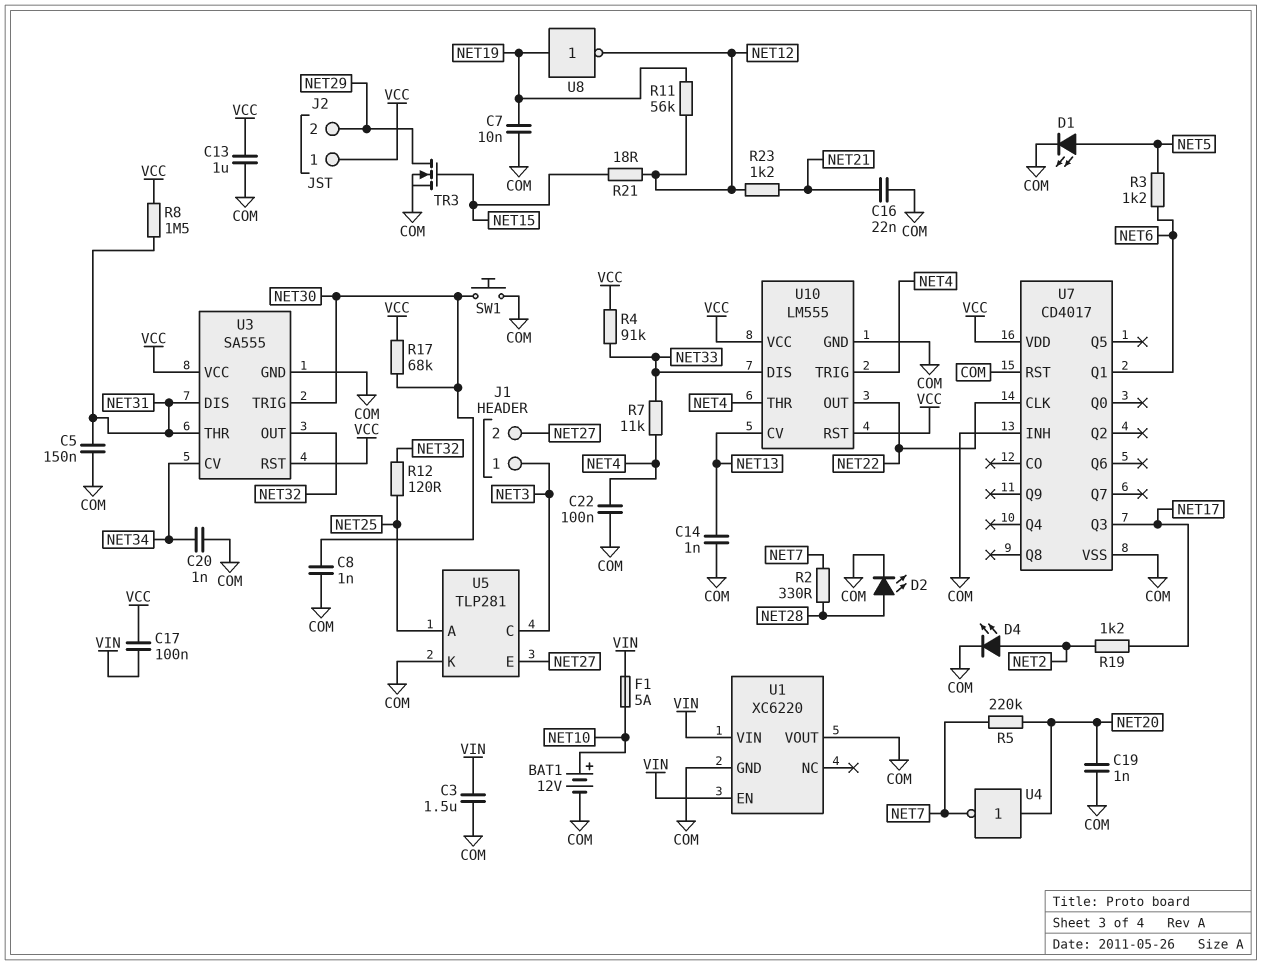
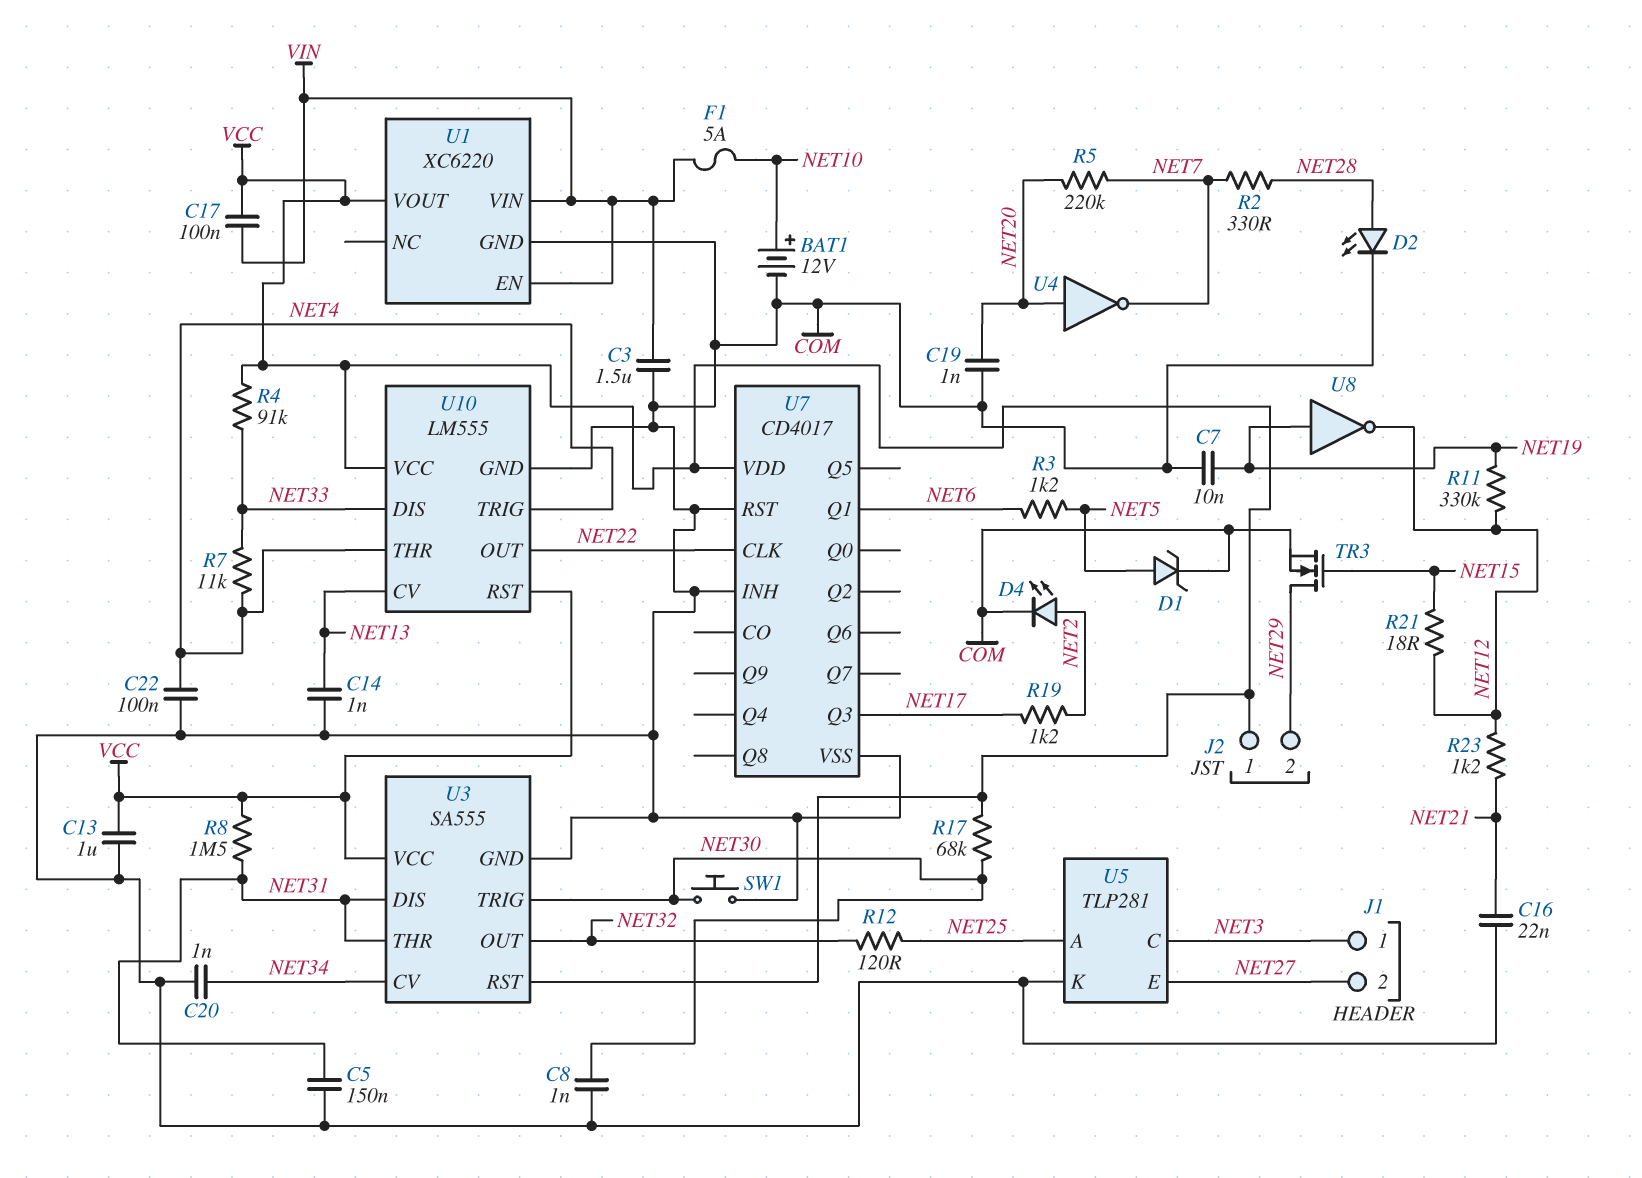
D1: LED (A NET5, K COM) -> zener (A NET5, K COM)
R11: 56k (NET12, NET19) -> 330k (NET12, NET19)
U1 pin VOUT: COM -> VCC

